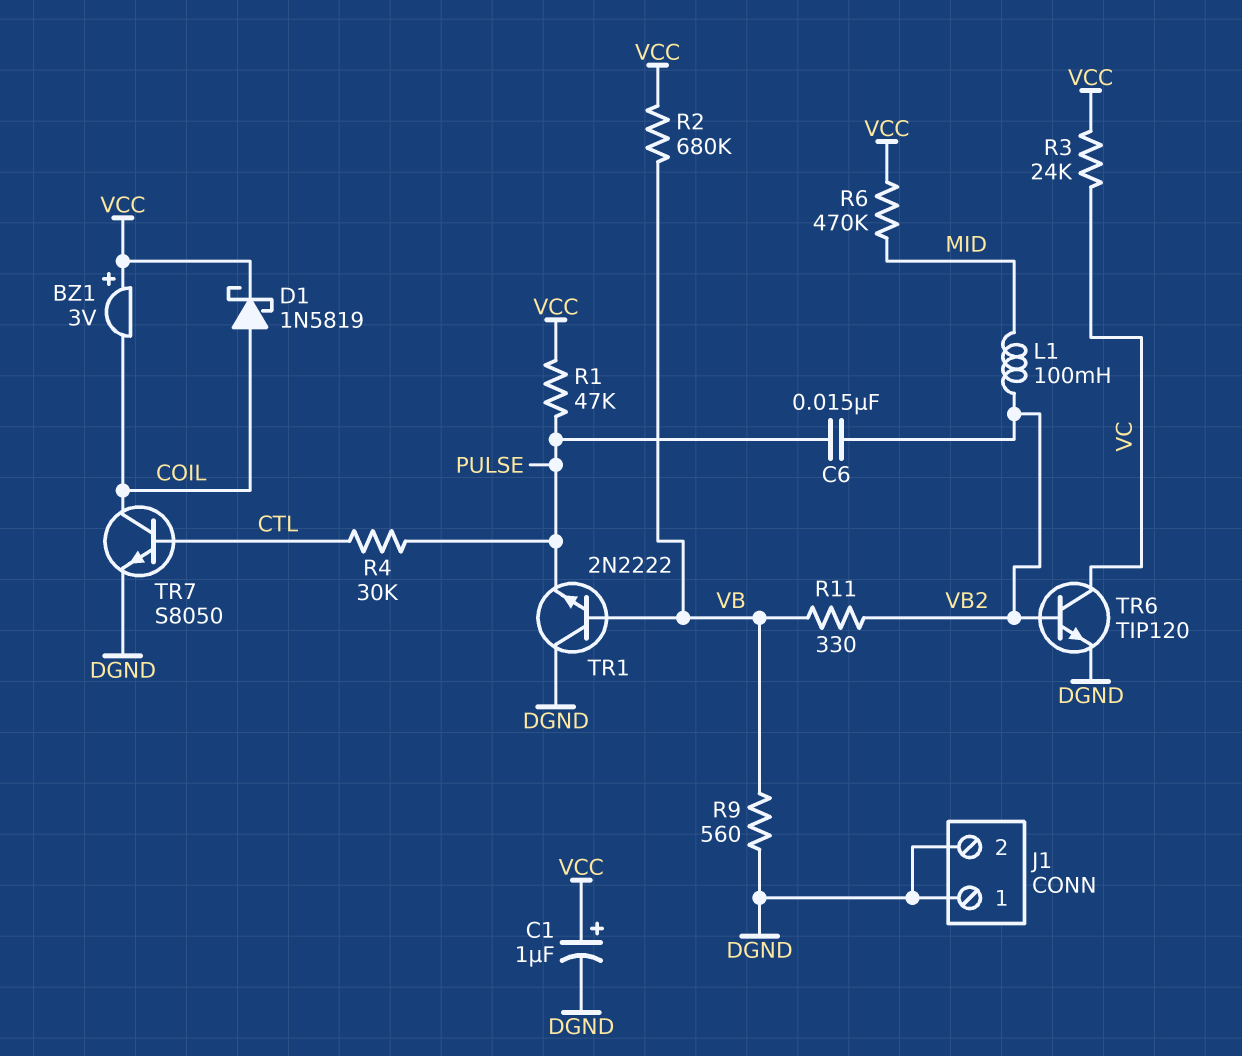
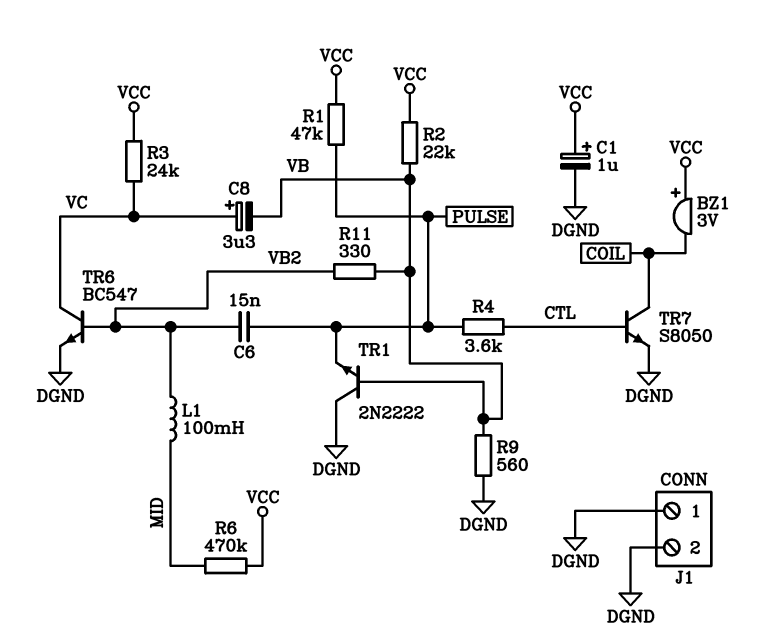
C8: none -> 3.3uF (plus VC, minus VB)
D1: schottky 1N5819 (A COIL, K VCC) -> none
R2: 680k (VB, VCC) -> 22k (VB, VCC)
R4: 30k (CTL, PULSE) -> 3.6k (CTL, PULSE)
TR6: NPN TIP120 (B VB2, C VC, E DGND) -> NPN BC547 (B VB2, C VC, E DGND)

